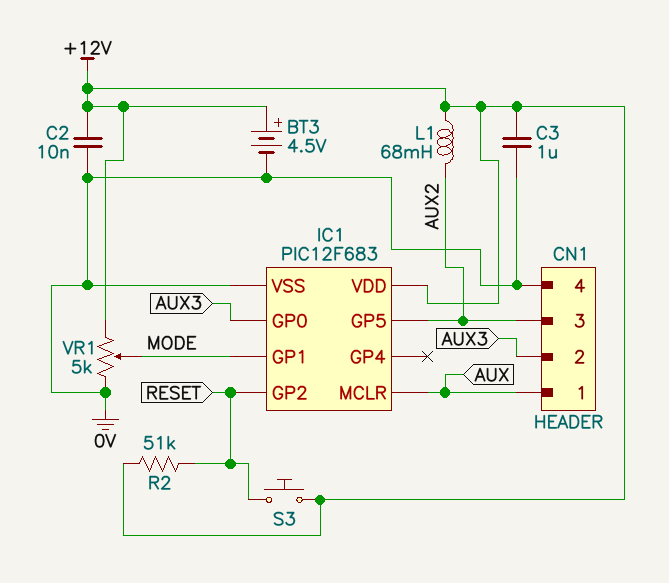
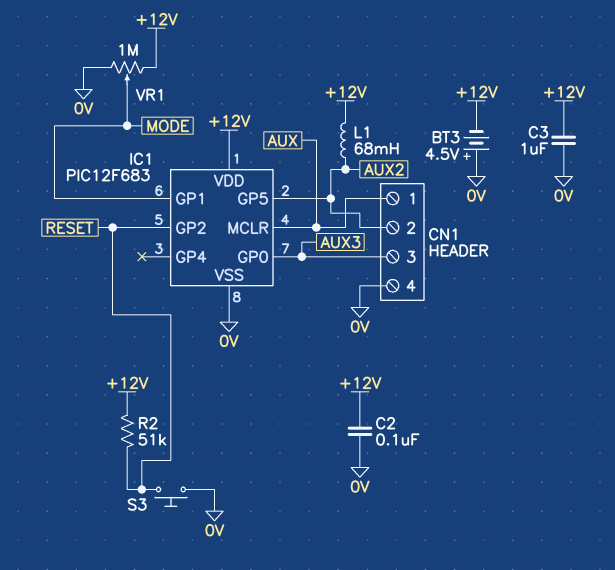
BT3: 4.5V (plus +12V, minus 0V) -> 4.5V (plus 0V, minus +12V)
C2: 10nF (+12V, 0V) -> 100nF (+12V, 0V)
CN1 pin 2: AUX3 -> AUX2
CN1 pin 3: AUX2 -> AUX3
S3: button (+12V, RESET) -> button (0V, RESET)
VR1: 5k (+12V, 0V, wiper MODE) -> 1M (+12V, 0V, wiper MODE)

